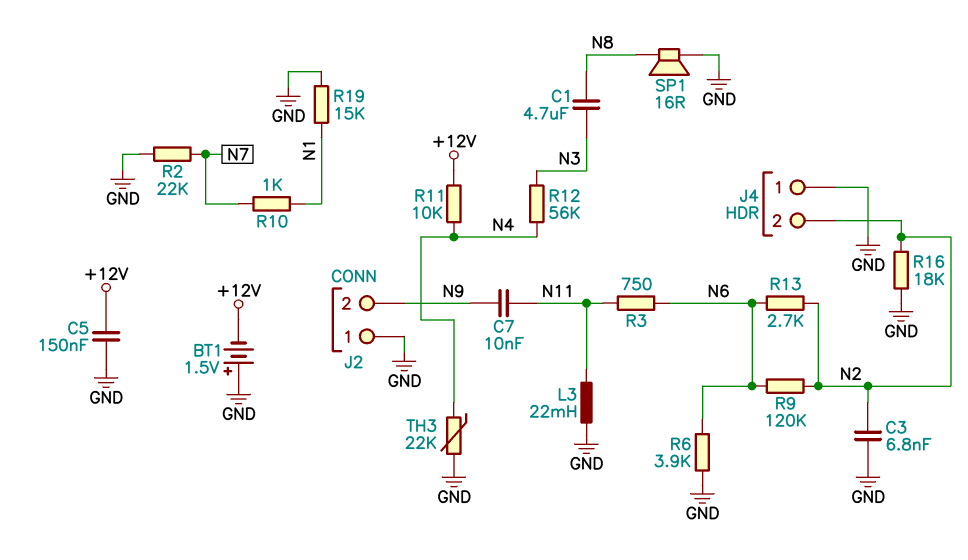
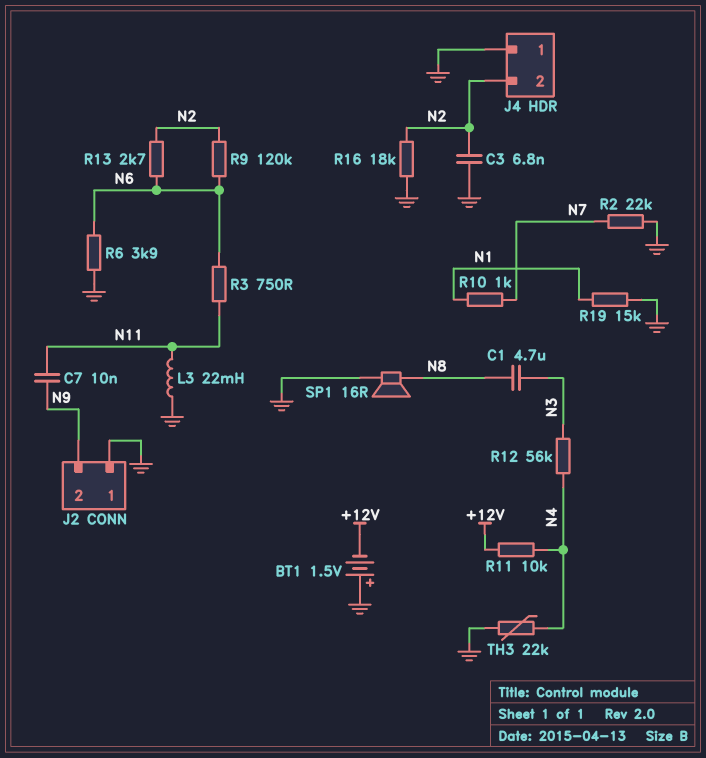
C5: 150nF (+12V, GND) -> none

